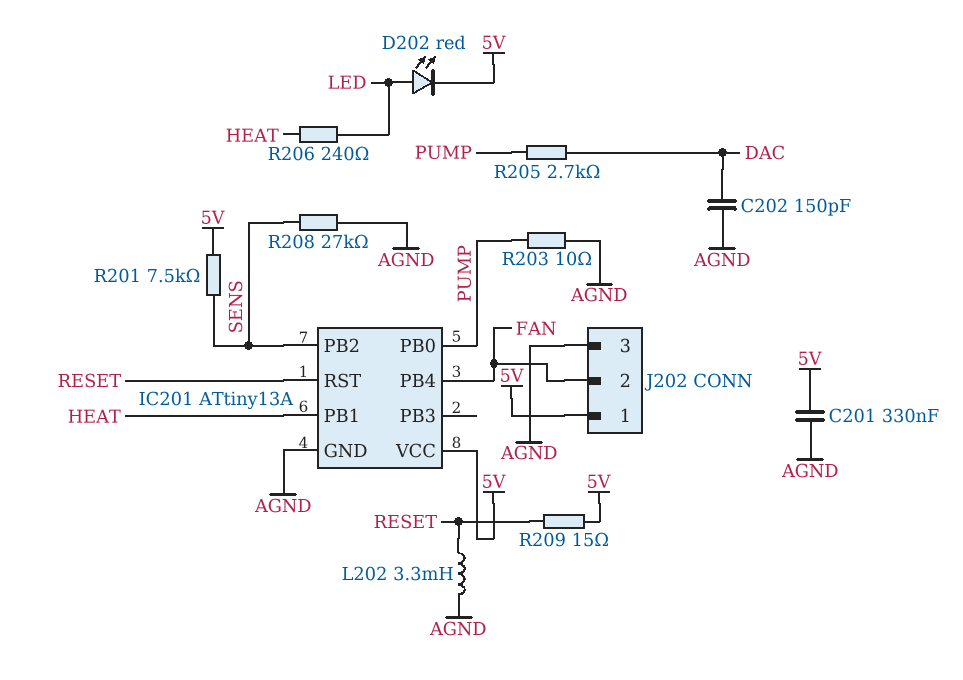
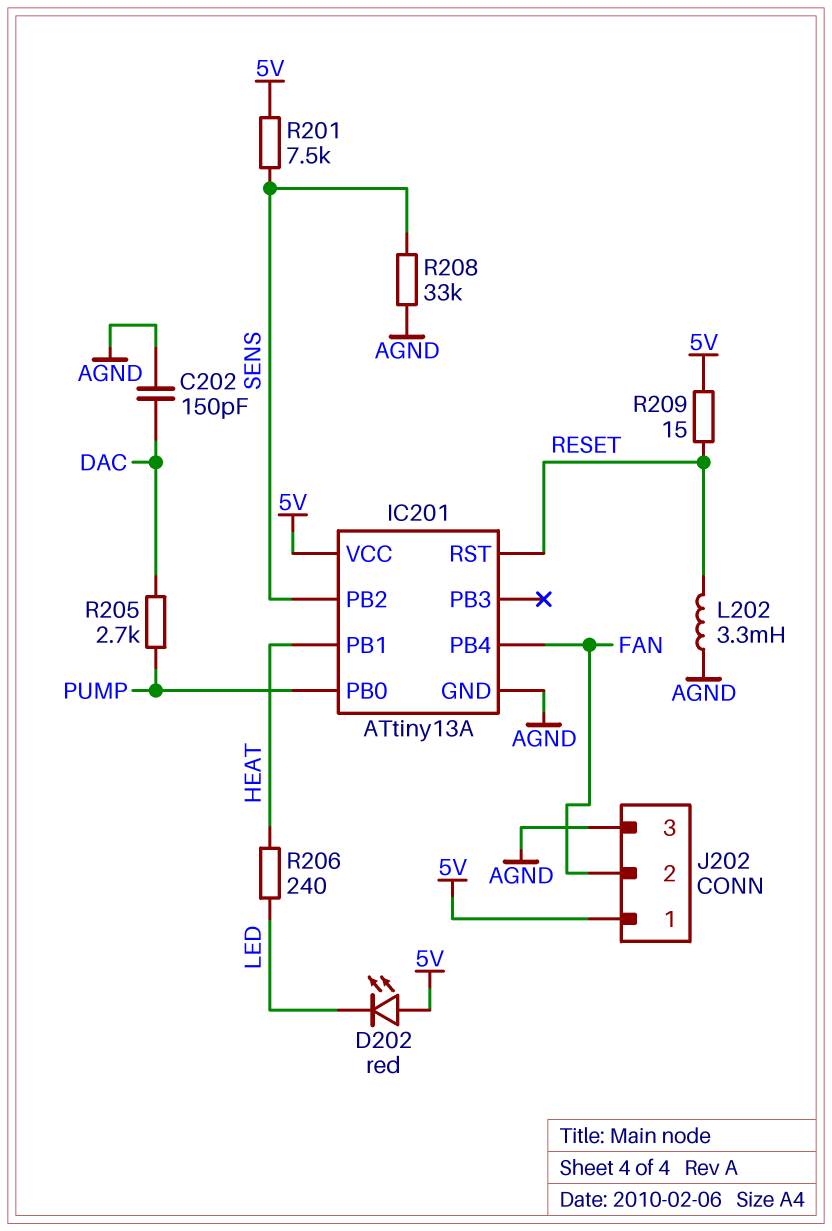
C201: 330nF (5V, AGND) -> none
D202: LED red (A LED, K 5V) -> LED red (A 5V, K LED)
R203: 10 (AGND, PUMP) -> none
R208: 27k (AGND, SENS) -> 33k (AGND, SENS)

